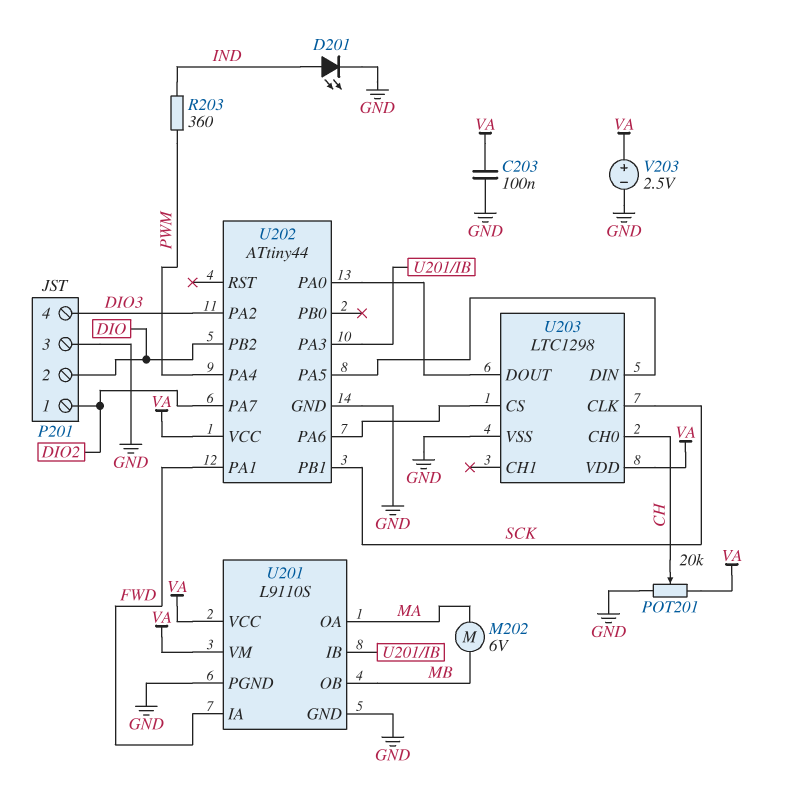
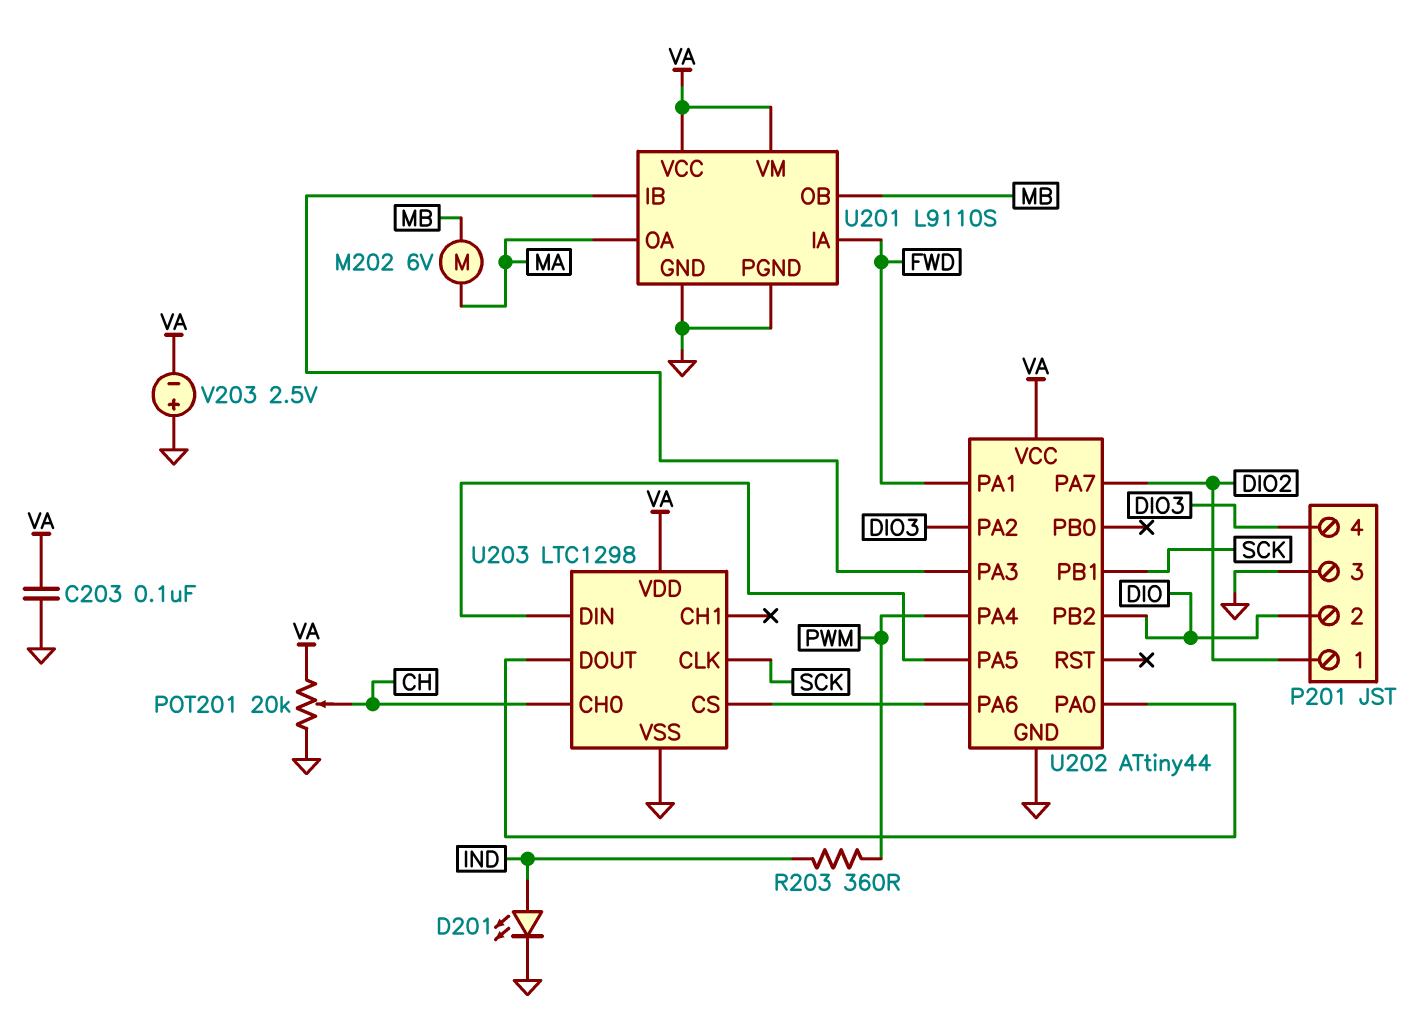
V203: 2.5V (plus VA, minus GND) -> 2.5V (plus GND, minus VA)

